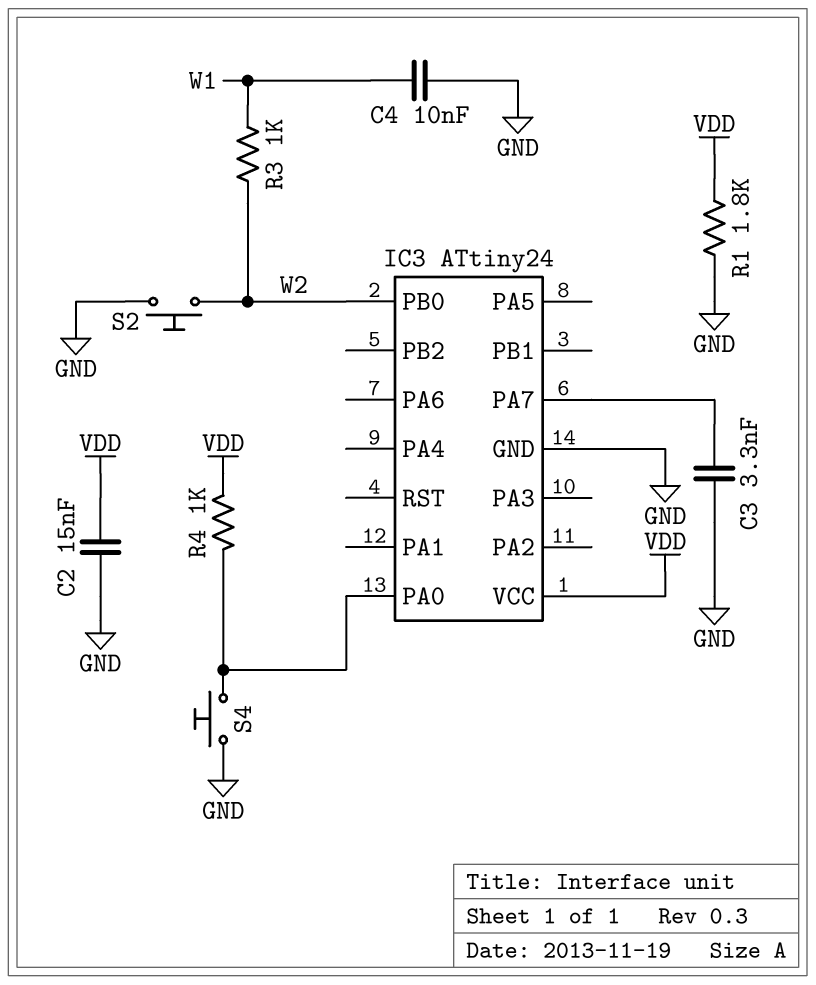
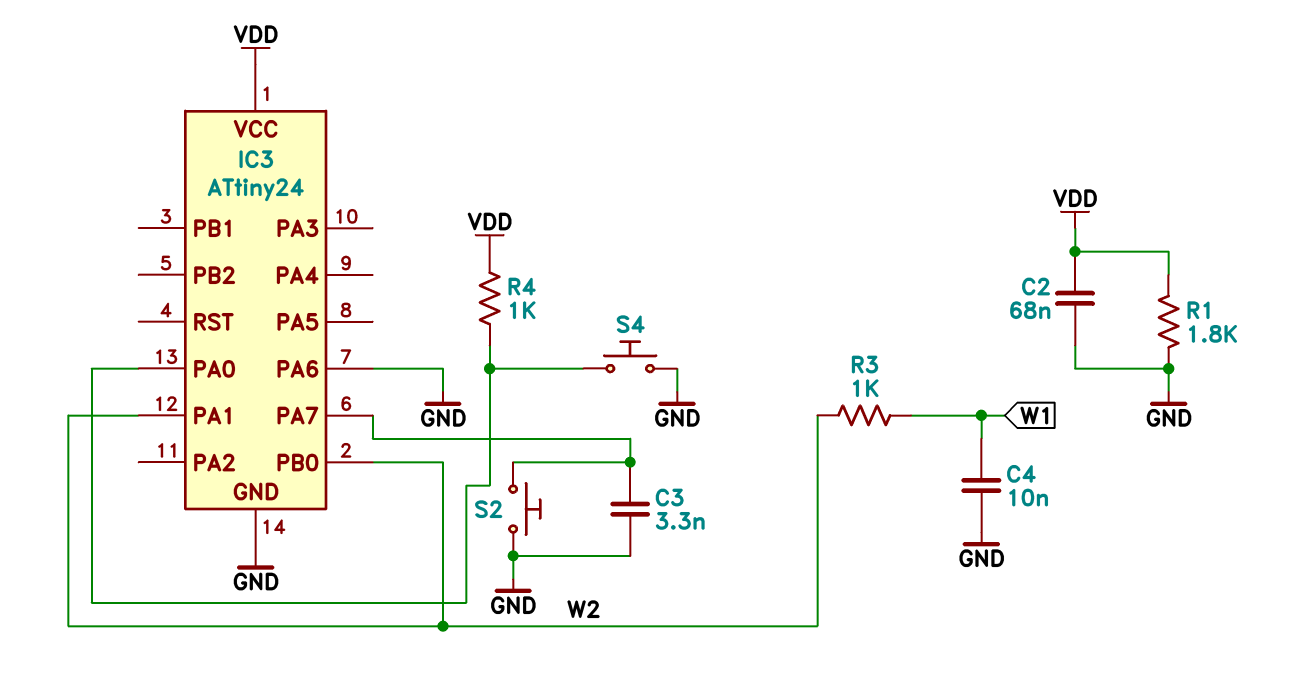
C2: 15nF (GND, VDD) -> 68nF (GND, VDD)
IC3 pin PA1: none -> W2
IC3 pin PA6: none -> GND
S2: button (GND, W2) -> button (GND, IC3/PA7)

